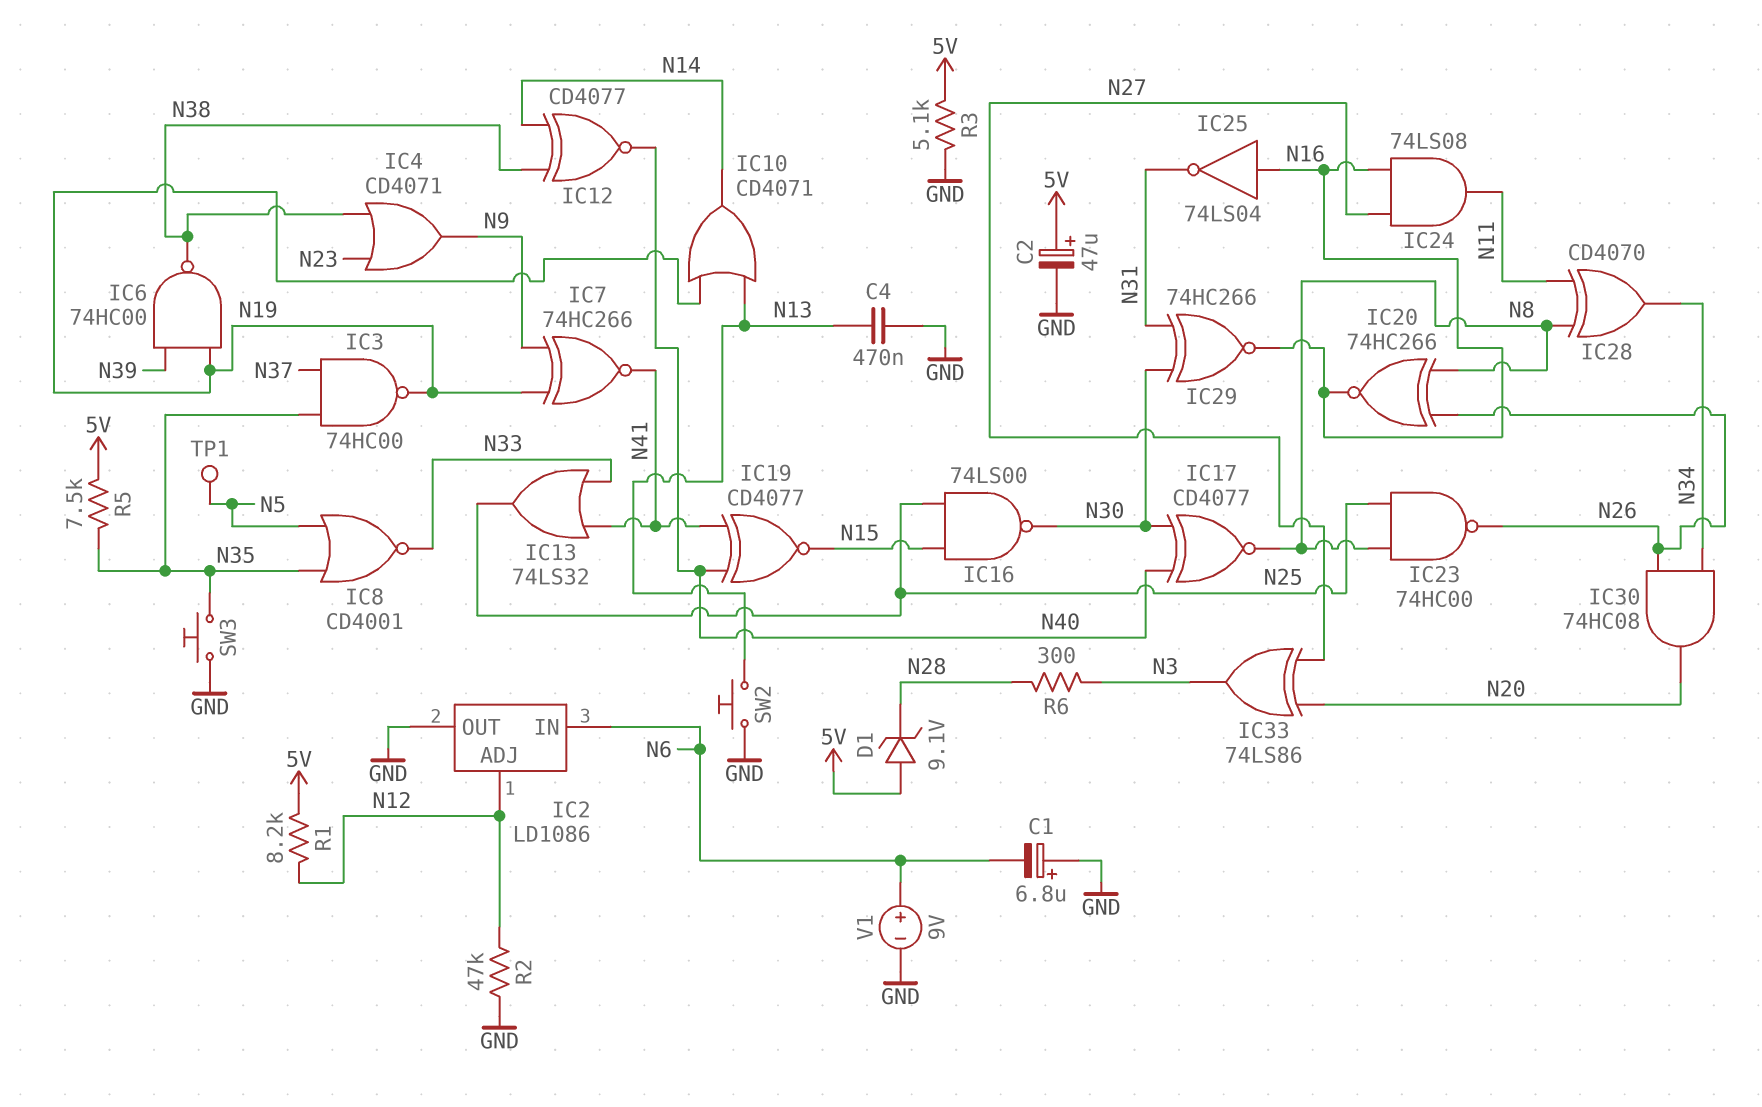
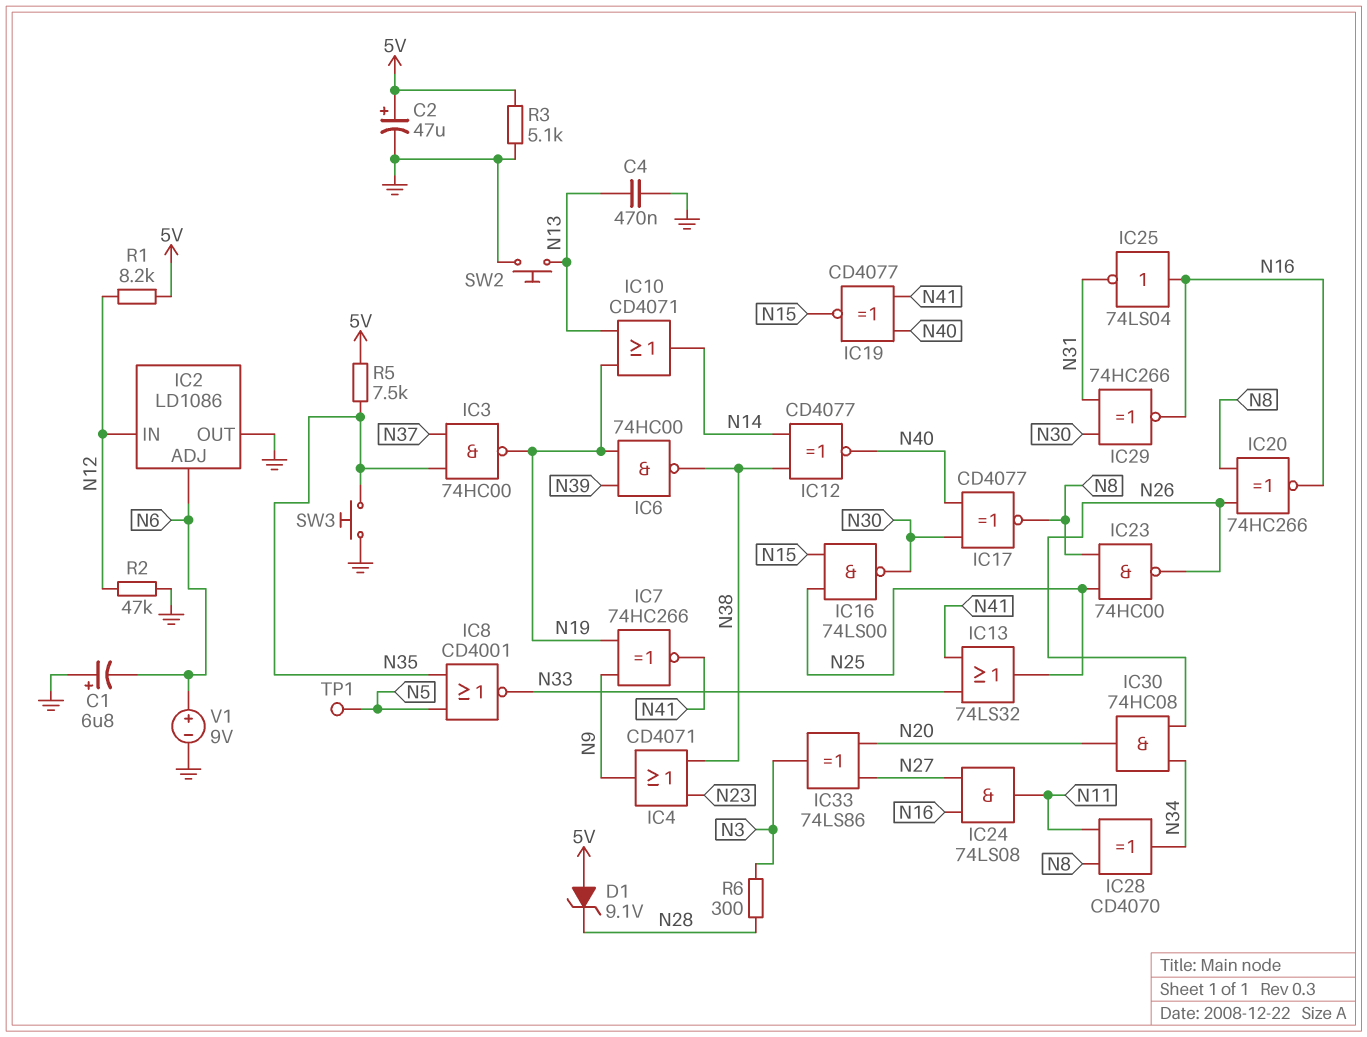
IC2 pin ADJ: N12 -> N6
IC2 pin IN: N6 -> N12

